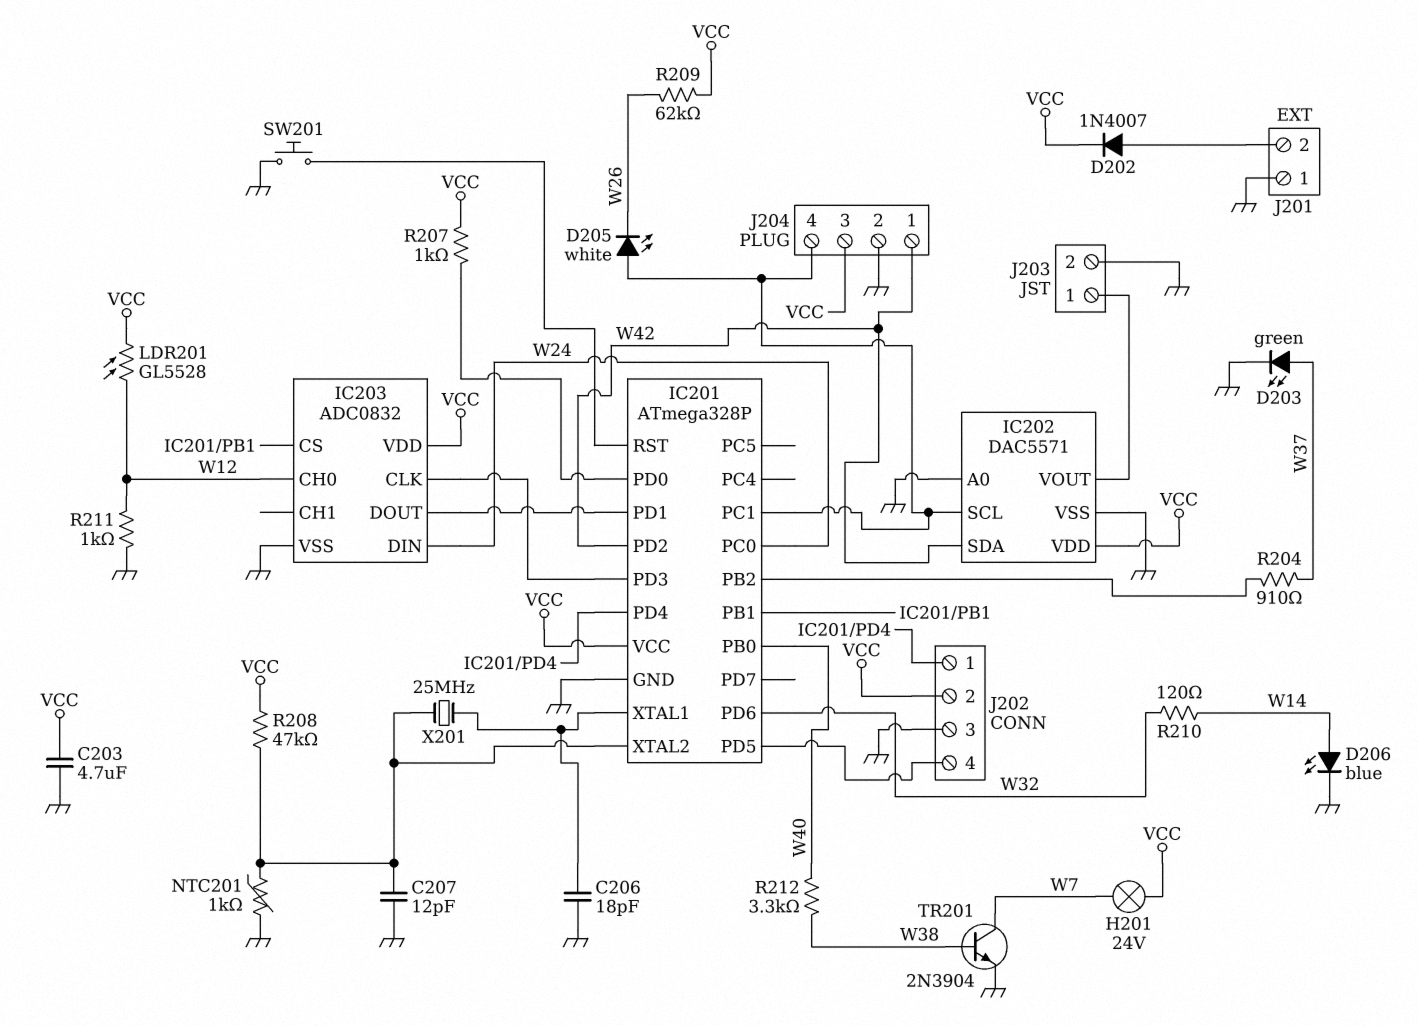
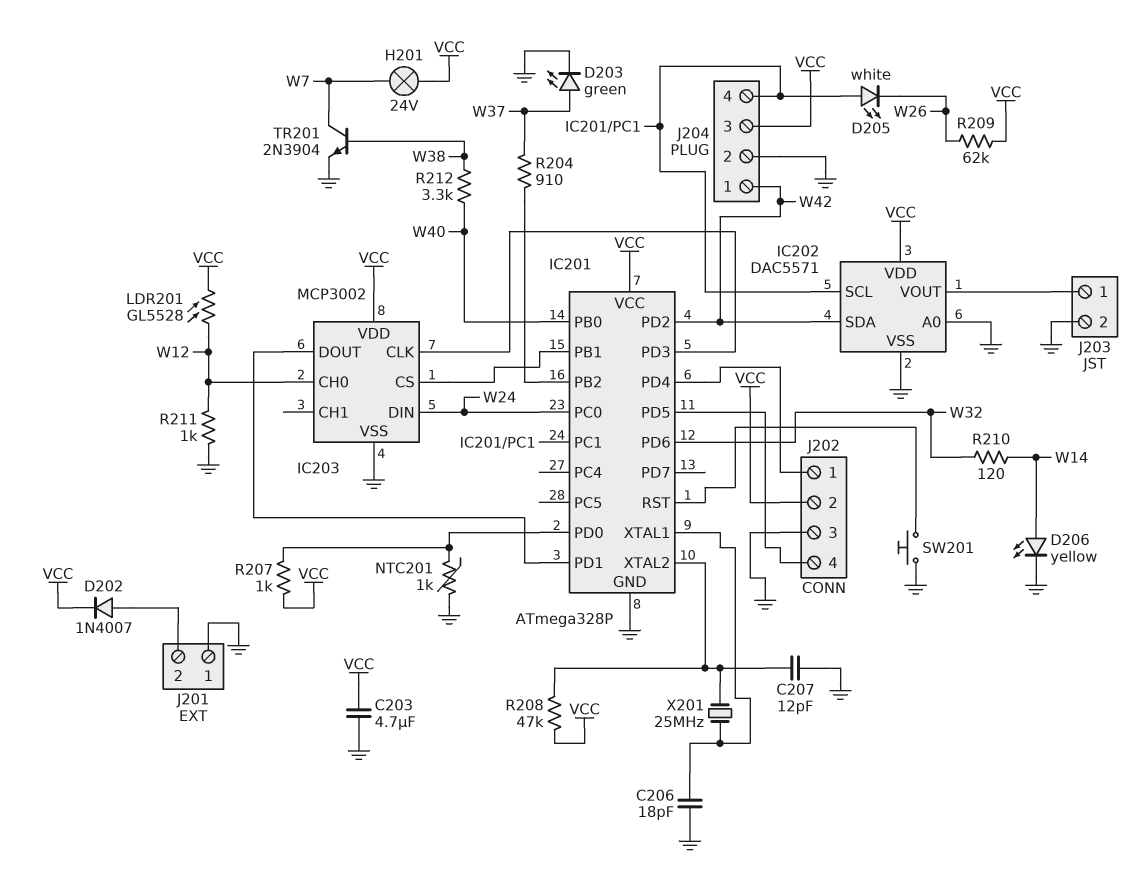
D206: LED blue (A W14, K GND) -> LED yellow (A W14, K GND)
IC203: ADC0832 -> MCP3002
NTC201: 1k (GND, IC201/XTAL2) -> 1k (GND, IC201/PD0)

